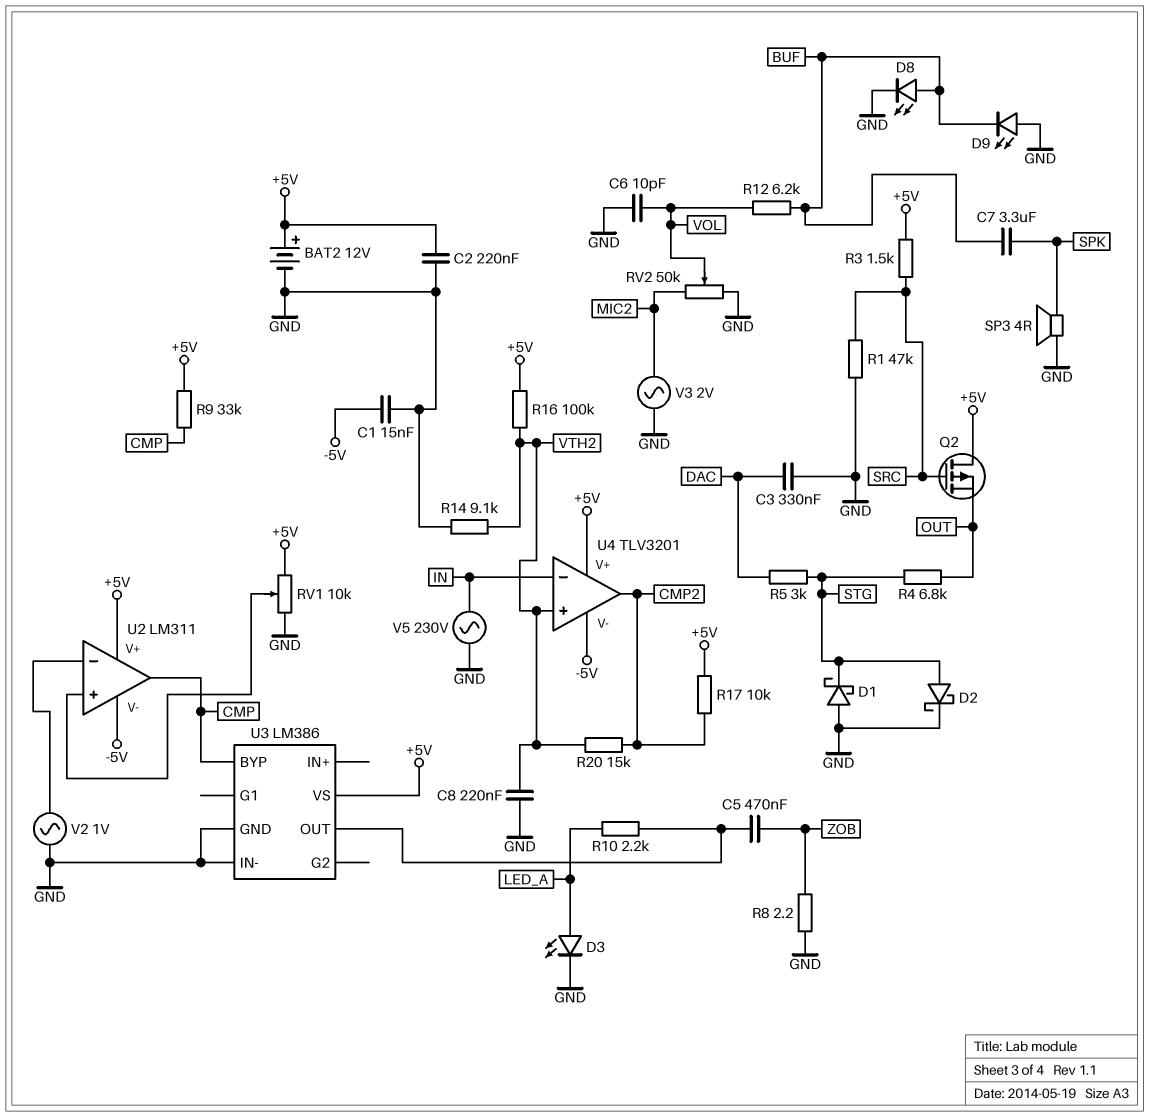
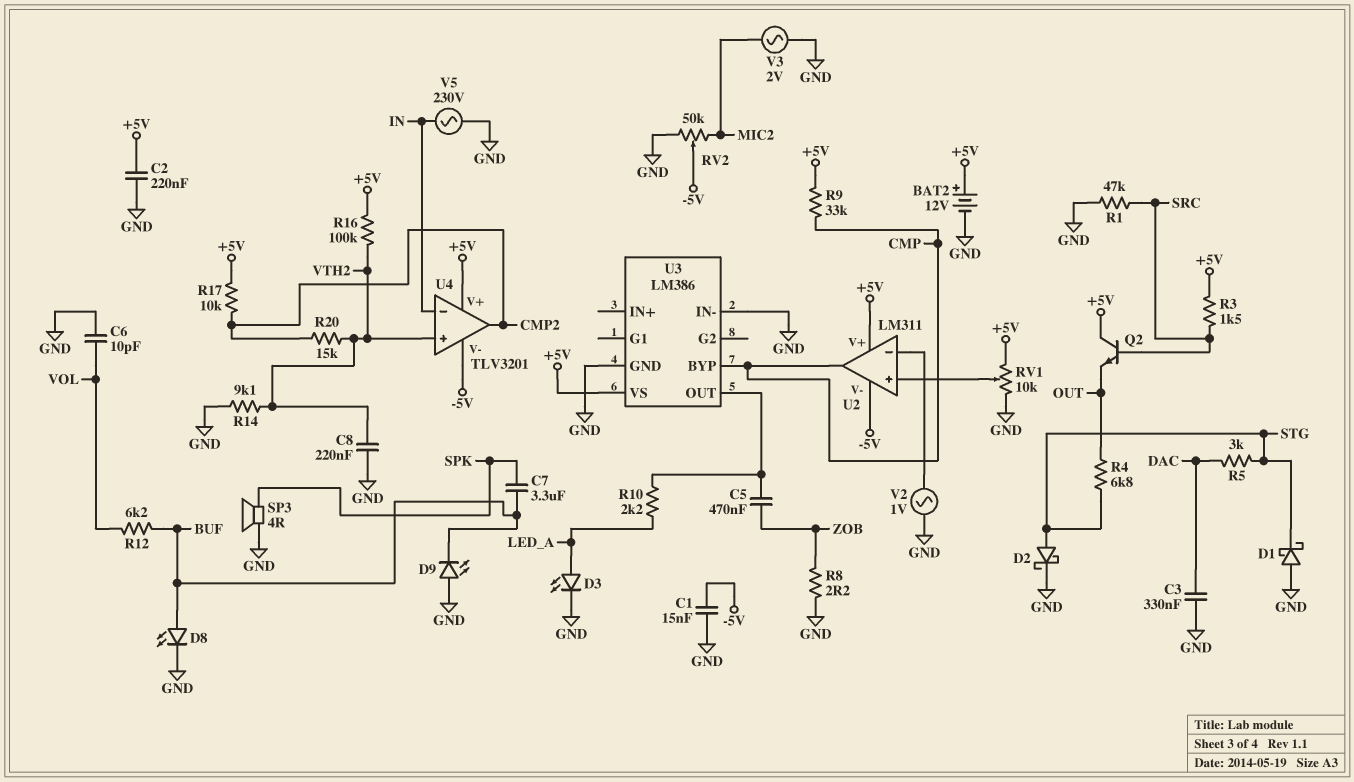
Q2: PMOS (G SRC, D +5V, S OUT) -> NPN (B SRC, C +5V, E OUT)
RV2: 50k (GND, MIC2, wiper VOL) -> 50k (GND, MIC2, wiper -5V)

